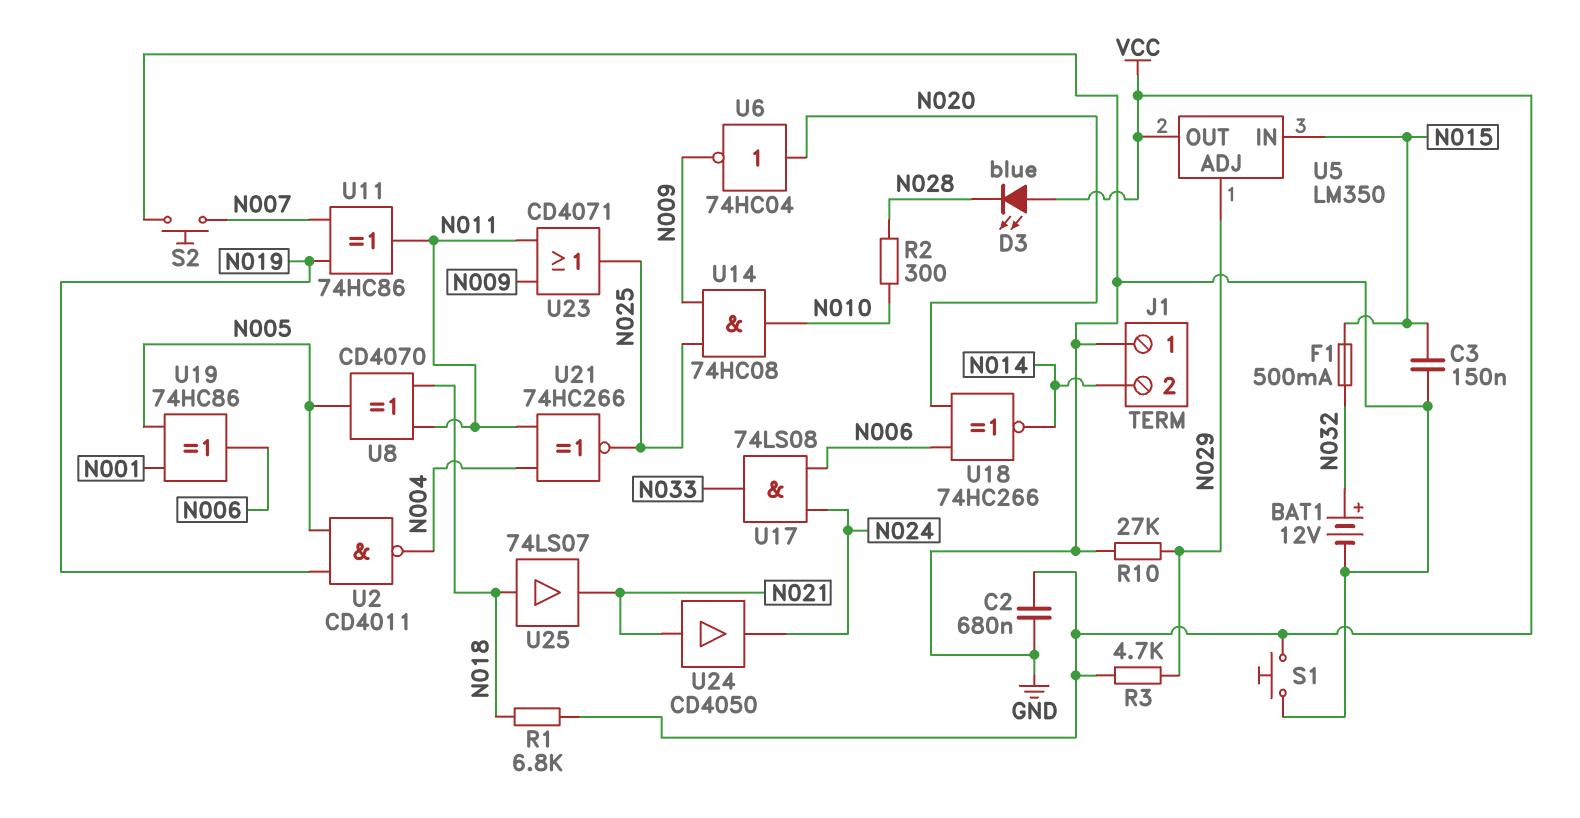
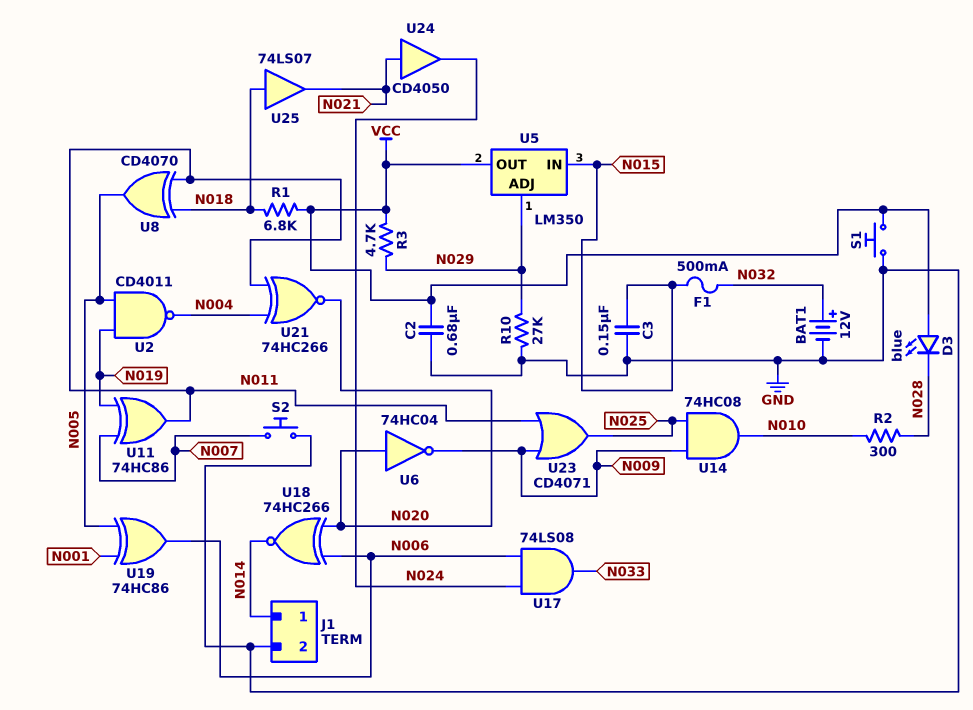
J1 pin 1: GND -> N014
J1 pin 2: N014 -> GND
U21: XNOR 74HC266 (in N004, in N011, out N025) -> XNOR 74HC266 (in N004, in N011, out N020)

